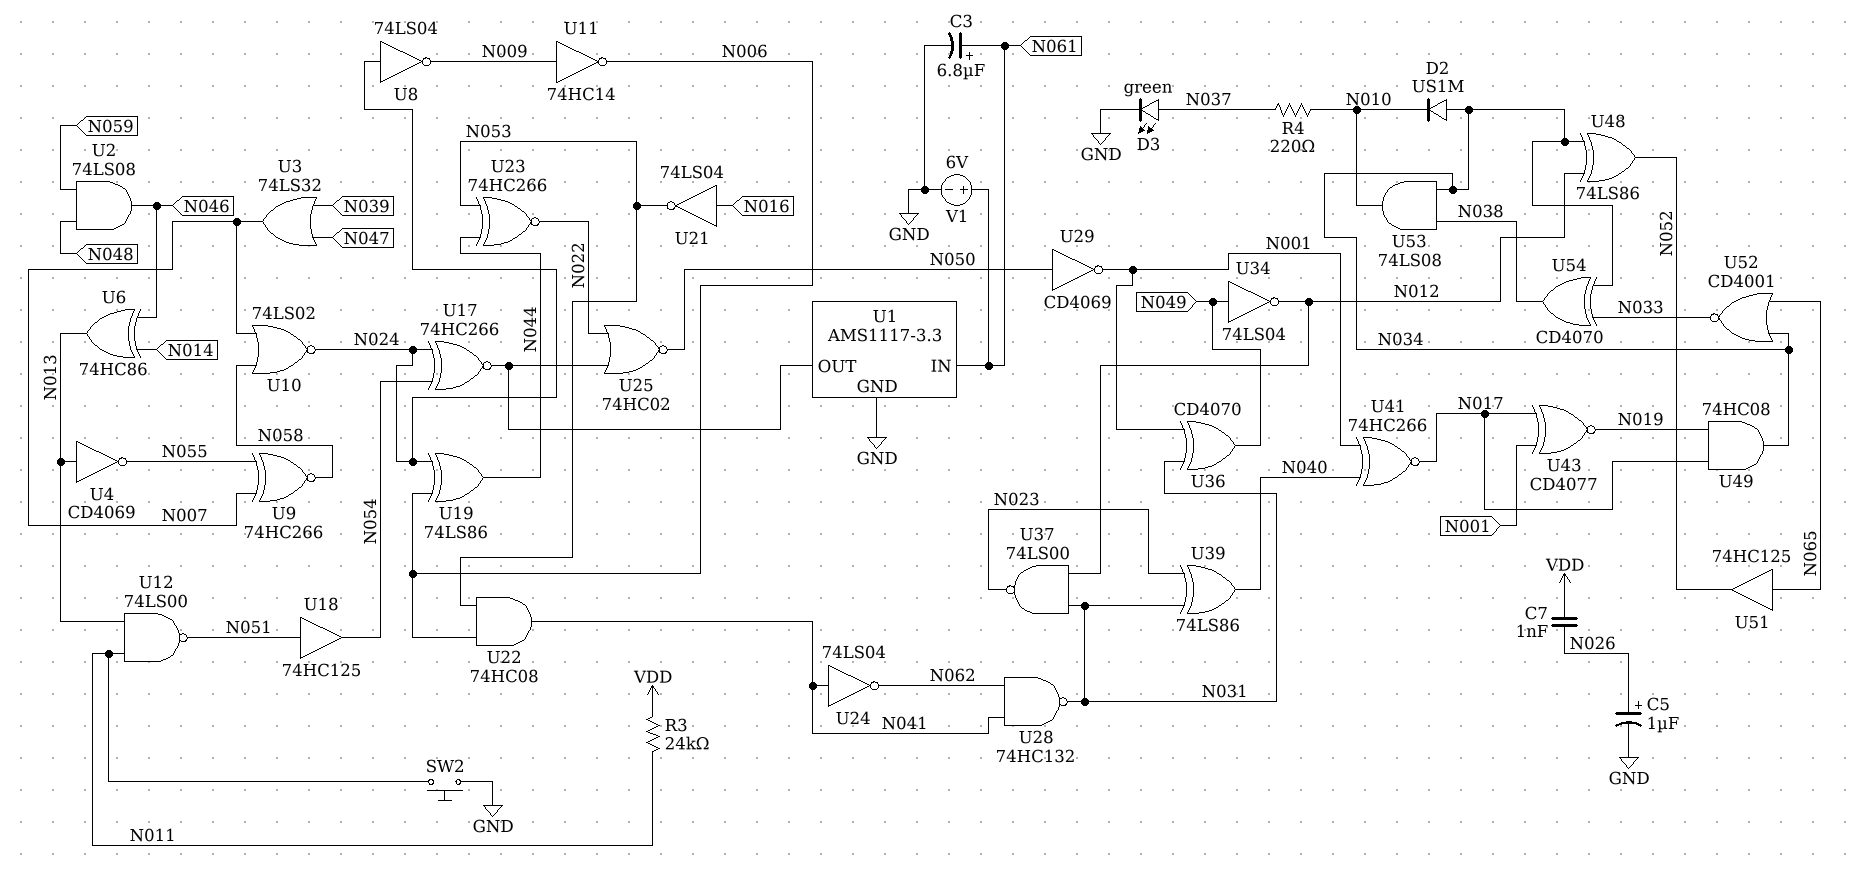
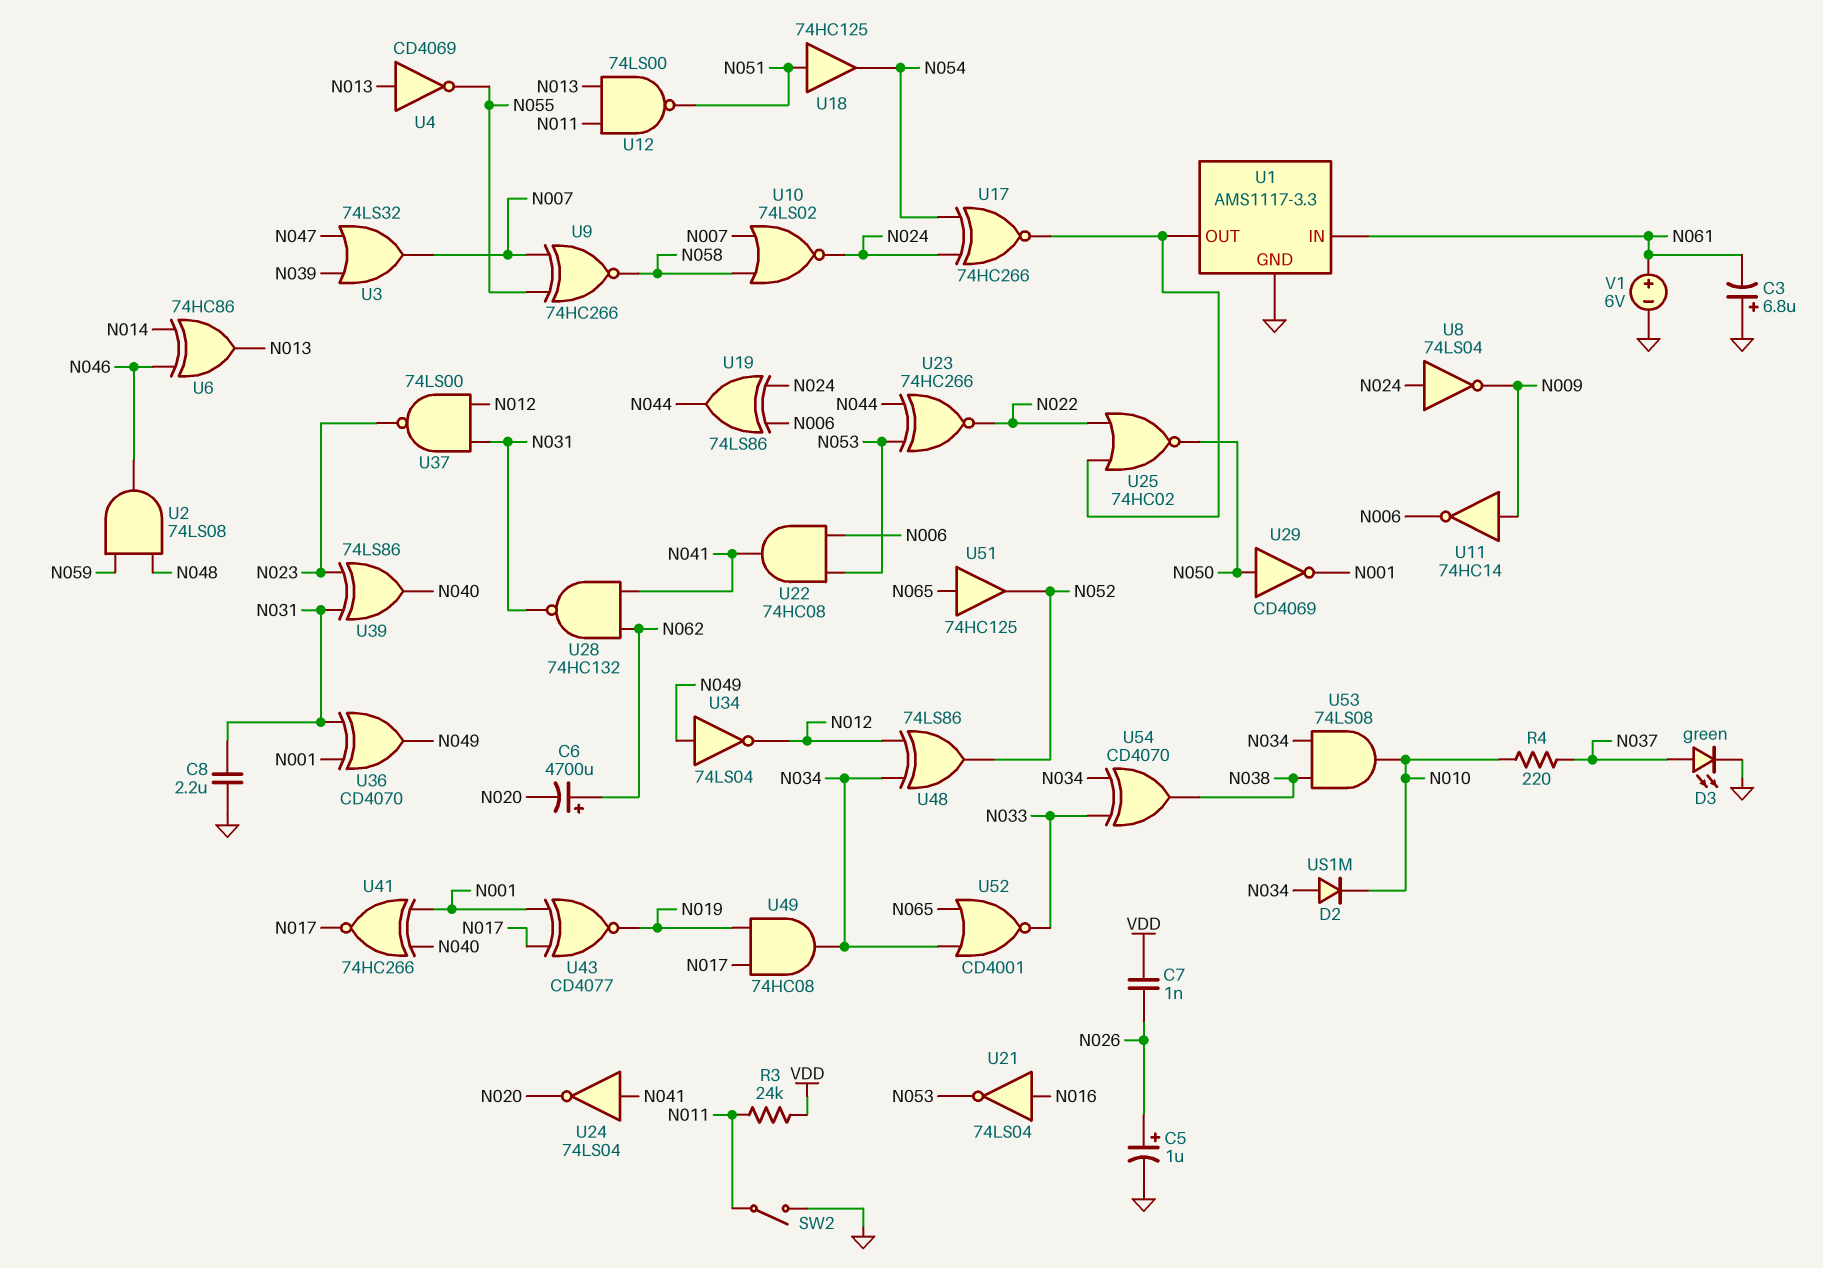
C3: 6.8uF (plus N061, minus GND) -> 6.8uF (plus GND, minus N061)
C6: none -> 4700uF (plus N062, minus N020)
C8: none -> 2.2uF (GND, N031)
SW2: button (GND, N011) -> switch (GND, N011)
U24: NOT 74LS04 (in N041, out N062) -> NOT 74LS04 (in N041, out N020)

